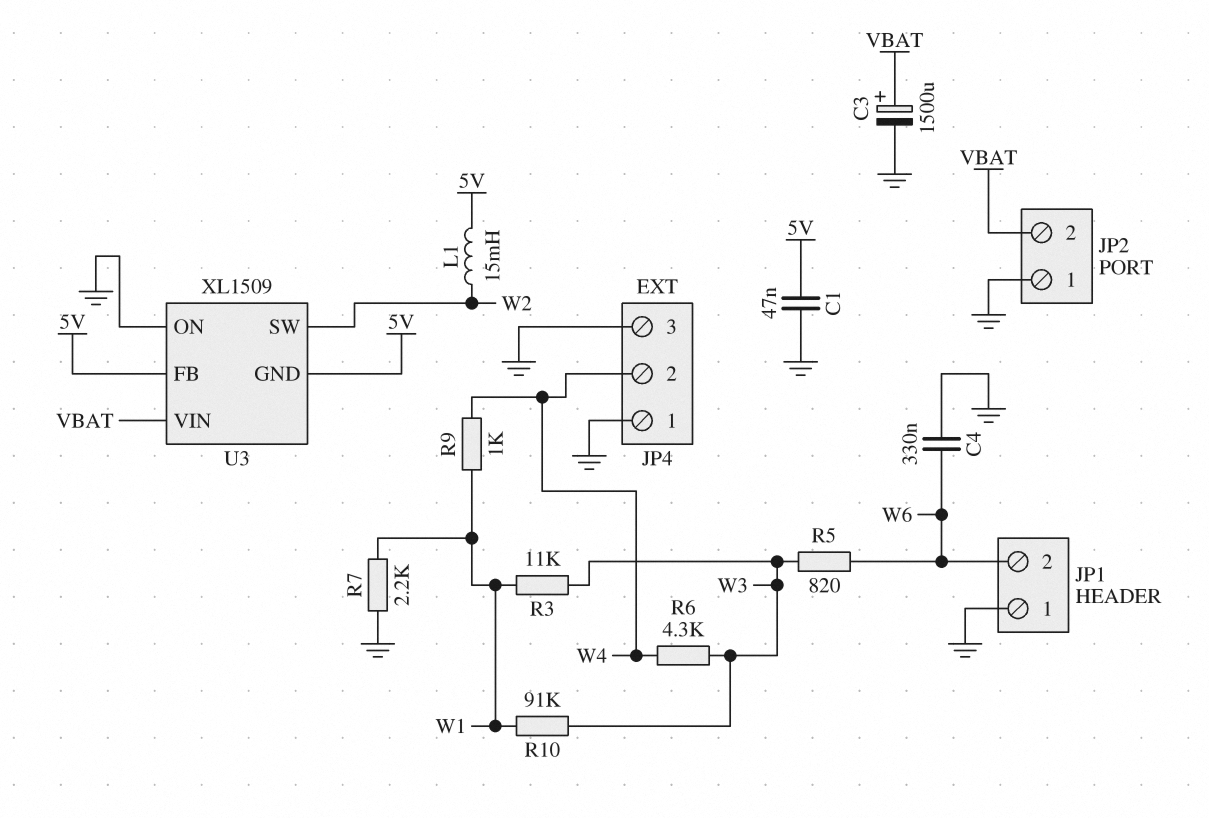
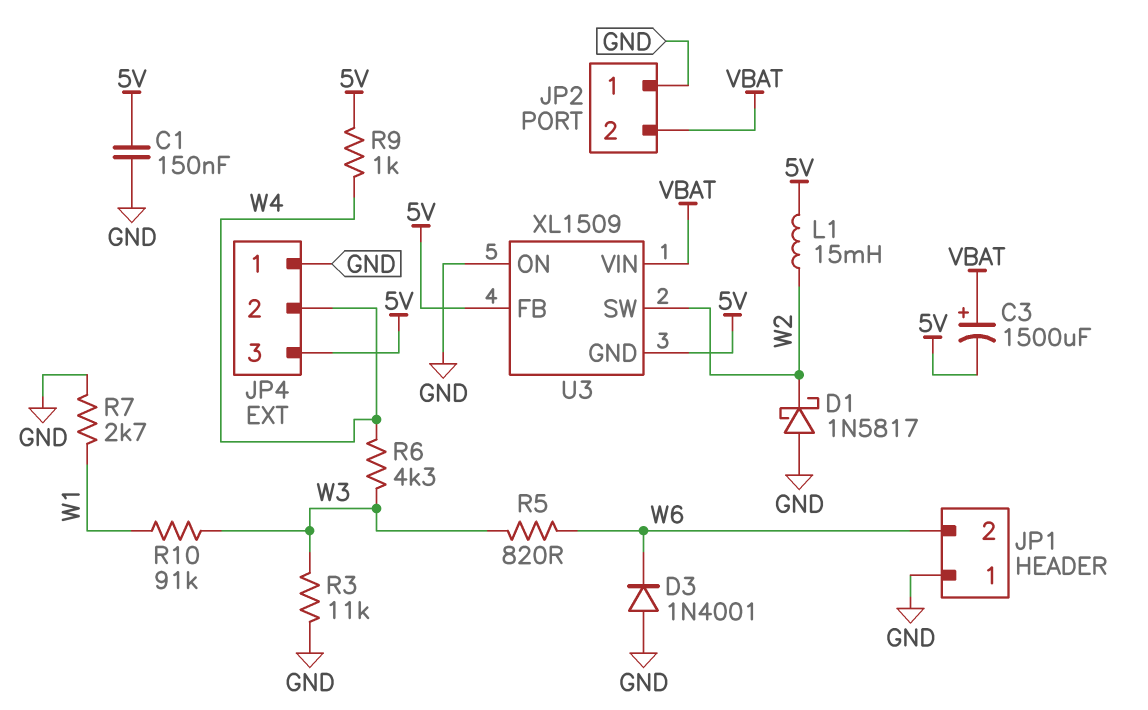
C1: 47nF (5V, GND) -> 150nF (5V, GND)
C3: 1500uF (plus VBAT, minus GND) -> 1500uF (plus VBAT, minus 5V)
C4: 330nF (GND, W6) -> none
D1: none -> schottky 1N5817 (A GND, K W2)
D3: none -> diode 1N4001 (A GND, K W6)
JP4 pin 3: GND -> 5V
R3: 11k (W1, W3) -> 11k (GND, W3)
R7: 2.2k (GND, W1) -> 2.7k (GND, W1)
R9: 1k (W1, W4) -> 1k (5V, W4)

